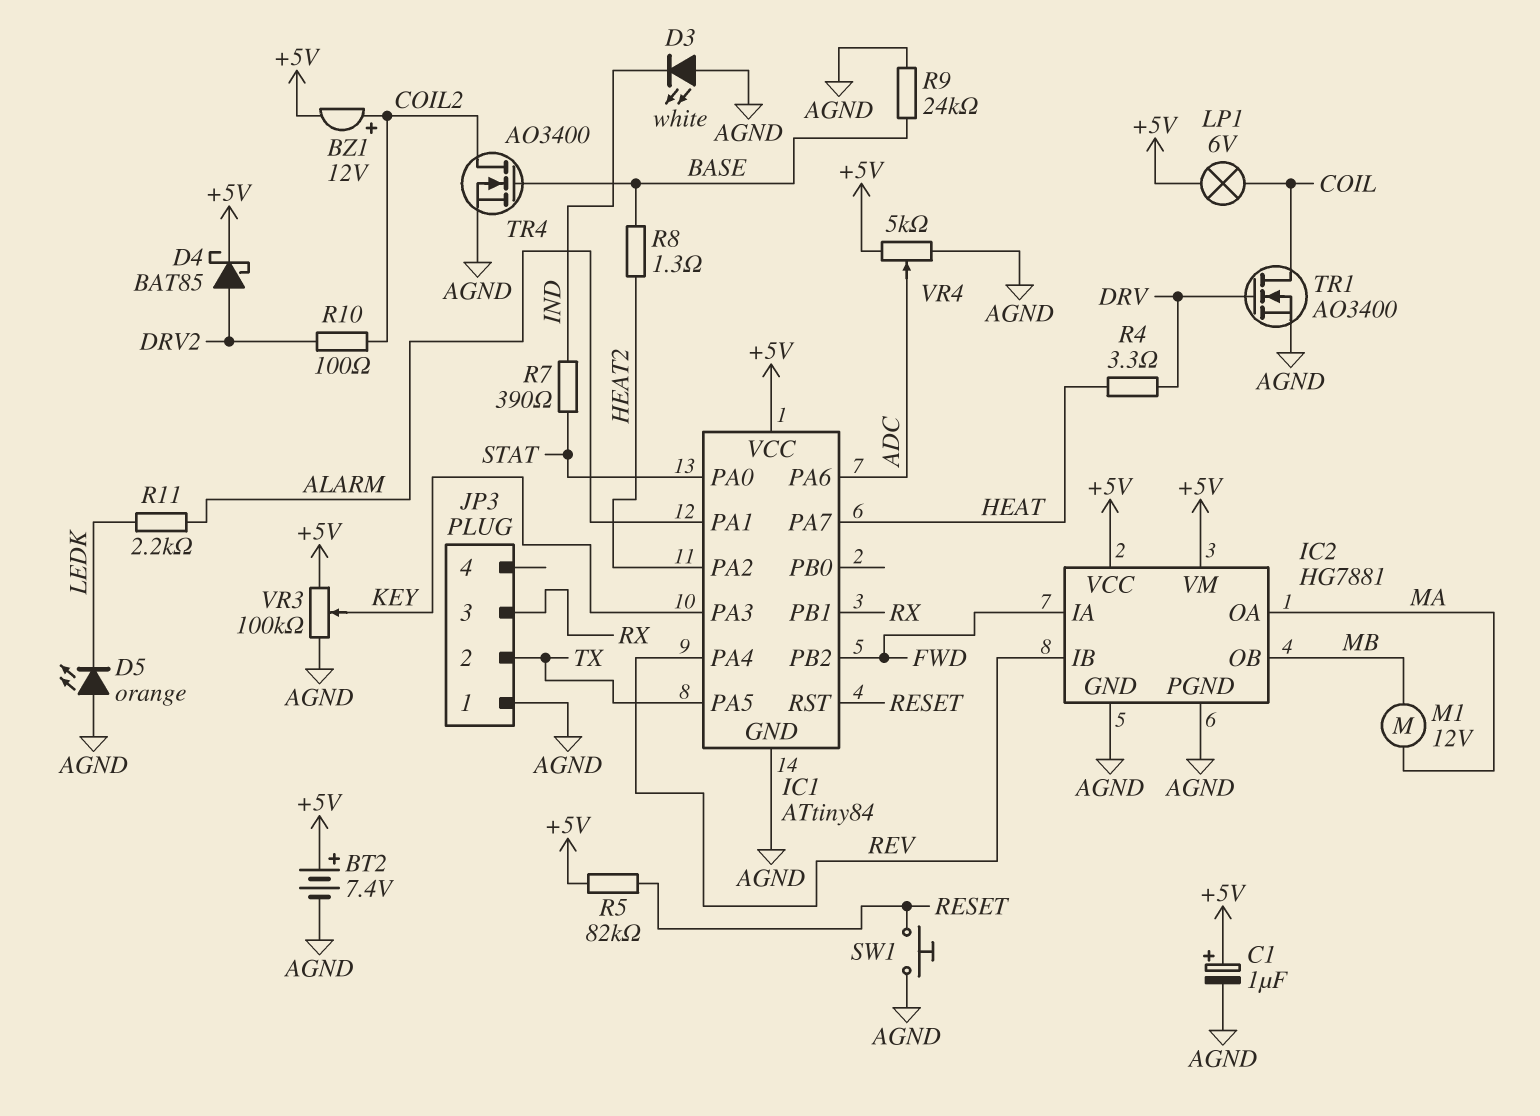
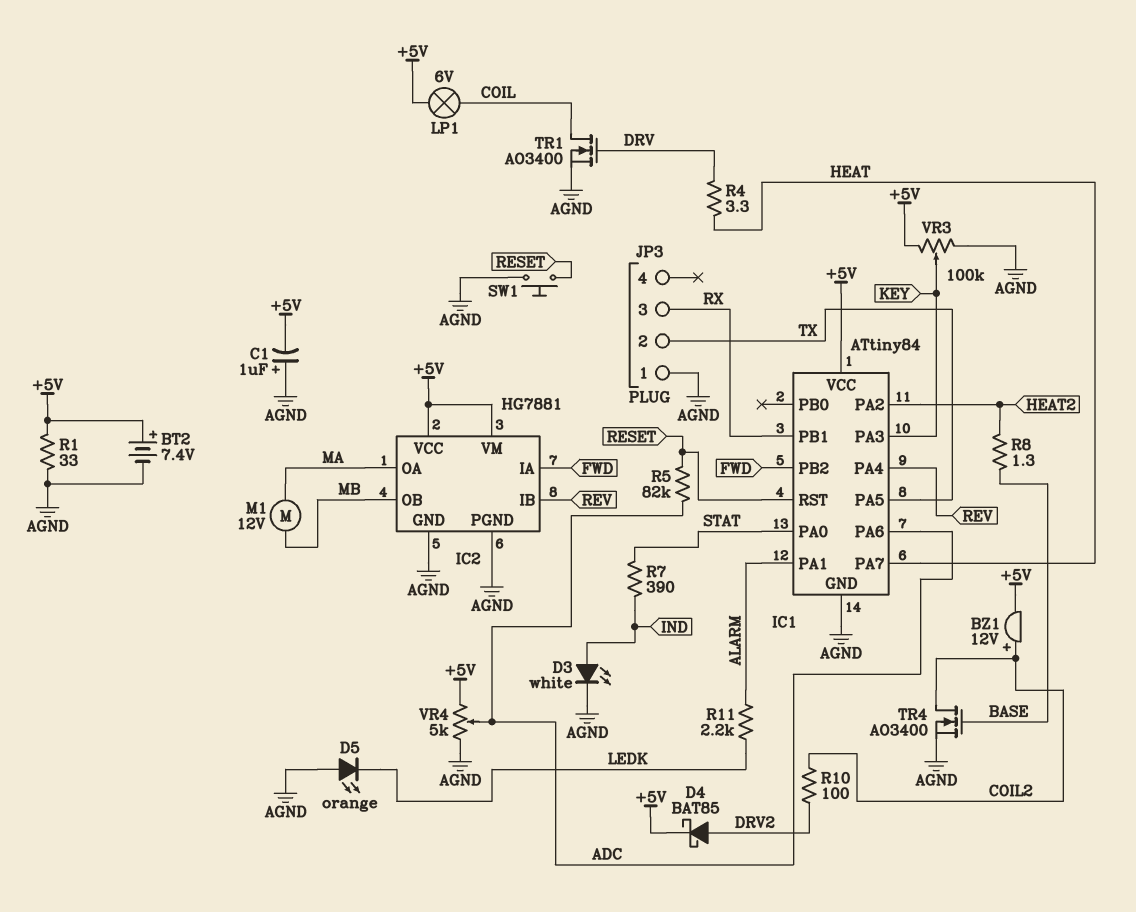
C1: 1uF (plus +5V, minus AGND) -> 1uF (plus AGND, minus +5V)
D3: LED white (A AGND, K IND) -> LED white (A IND, K AGND)
R1: none -> 33 (+5V, AGND)
R5: 82k (+5V, RESET) -> 82k (ADC, RESET)
R9: 24k (AGND, BASE) -> none

